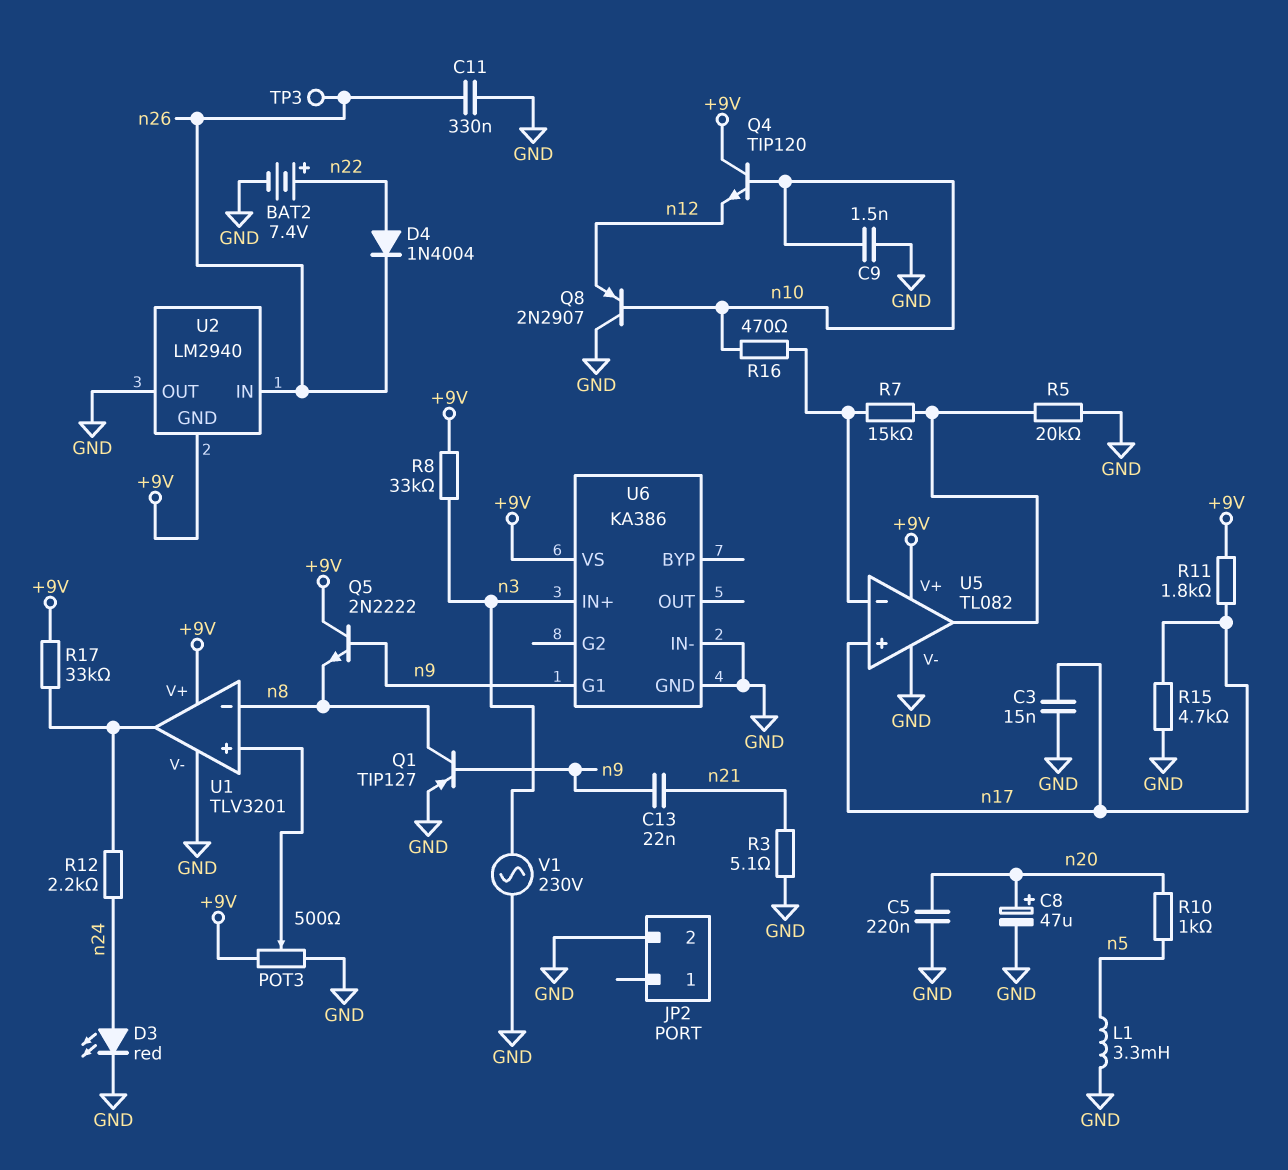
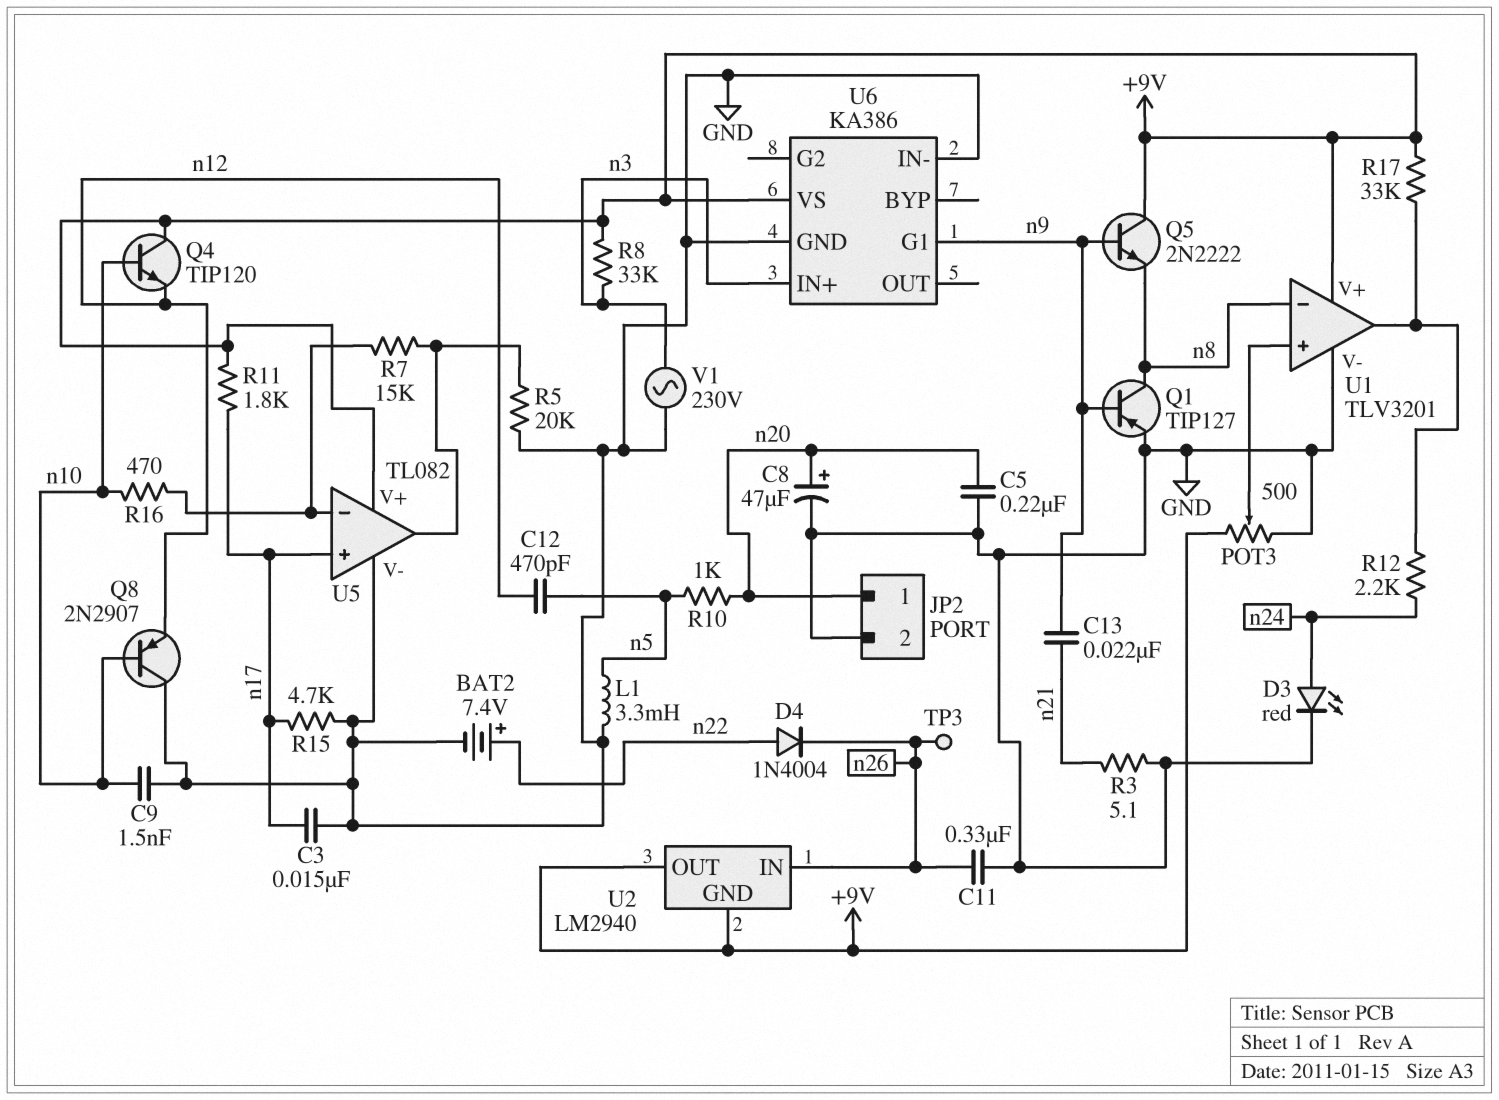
C12: none -> 470pF (n5, n12)
JP2 pin 1: none -> n20
U2 pin OUT: GND -> +9V

